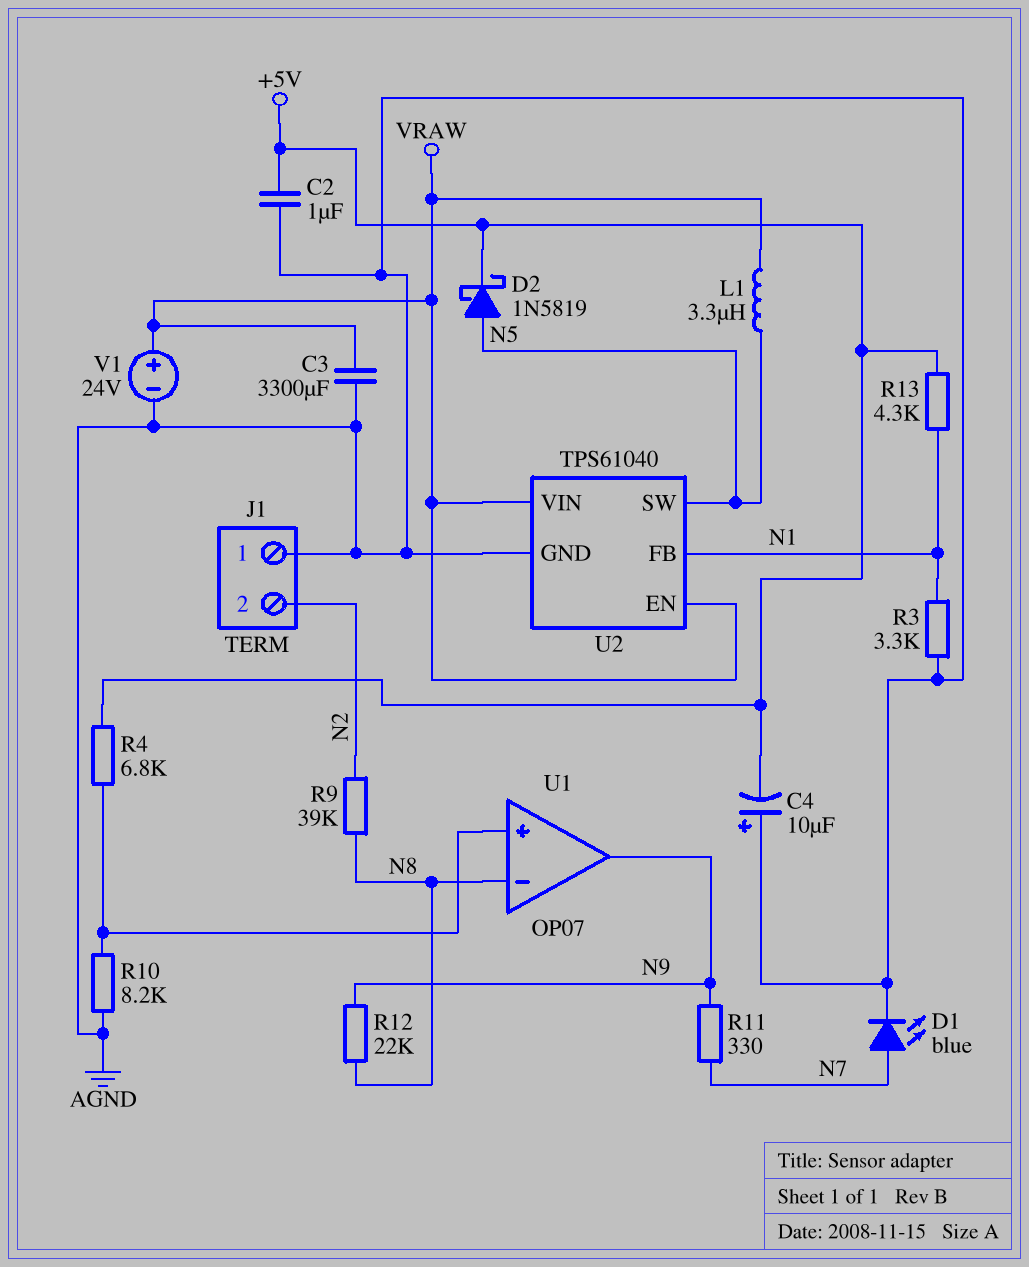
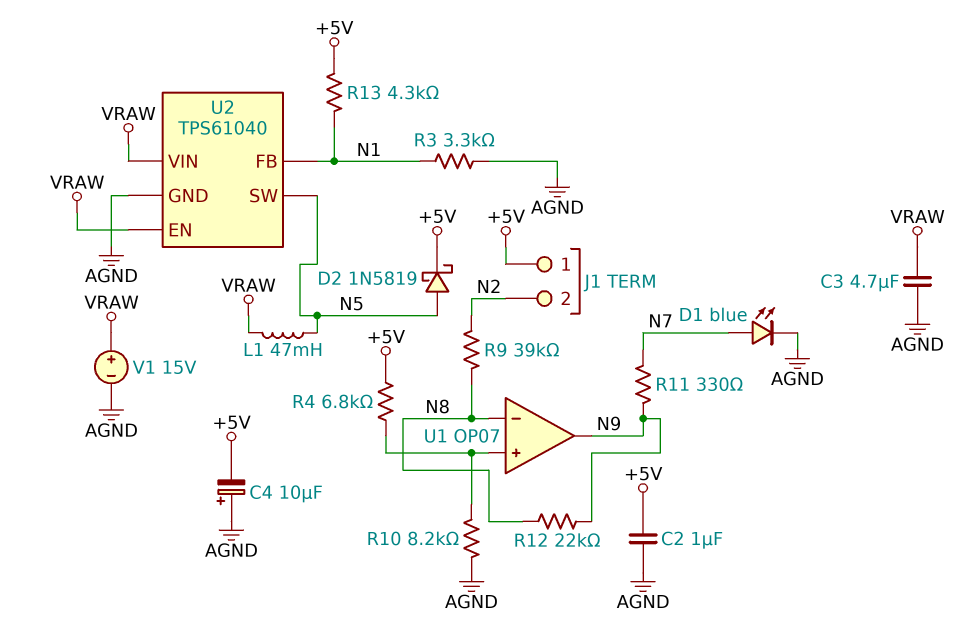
C3: 3300uF (AGND, VRAW) -> 4.7uF (AGND, VRAW)
J1 pin 1: AGND -> +5V
L1: 3.3uH (N5, VRAW) -> 47mH (N5, VRAW)
V1: 24V (plus VRAW, minus AGND) -> 15V (plus VRAW, minus AGND)

